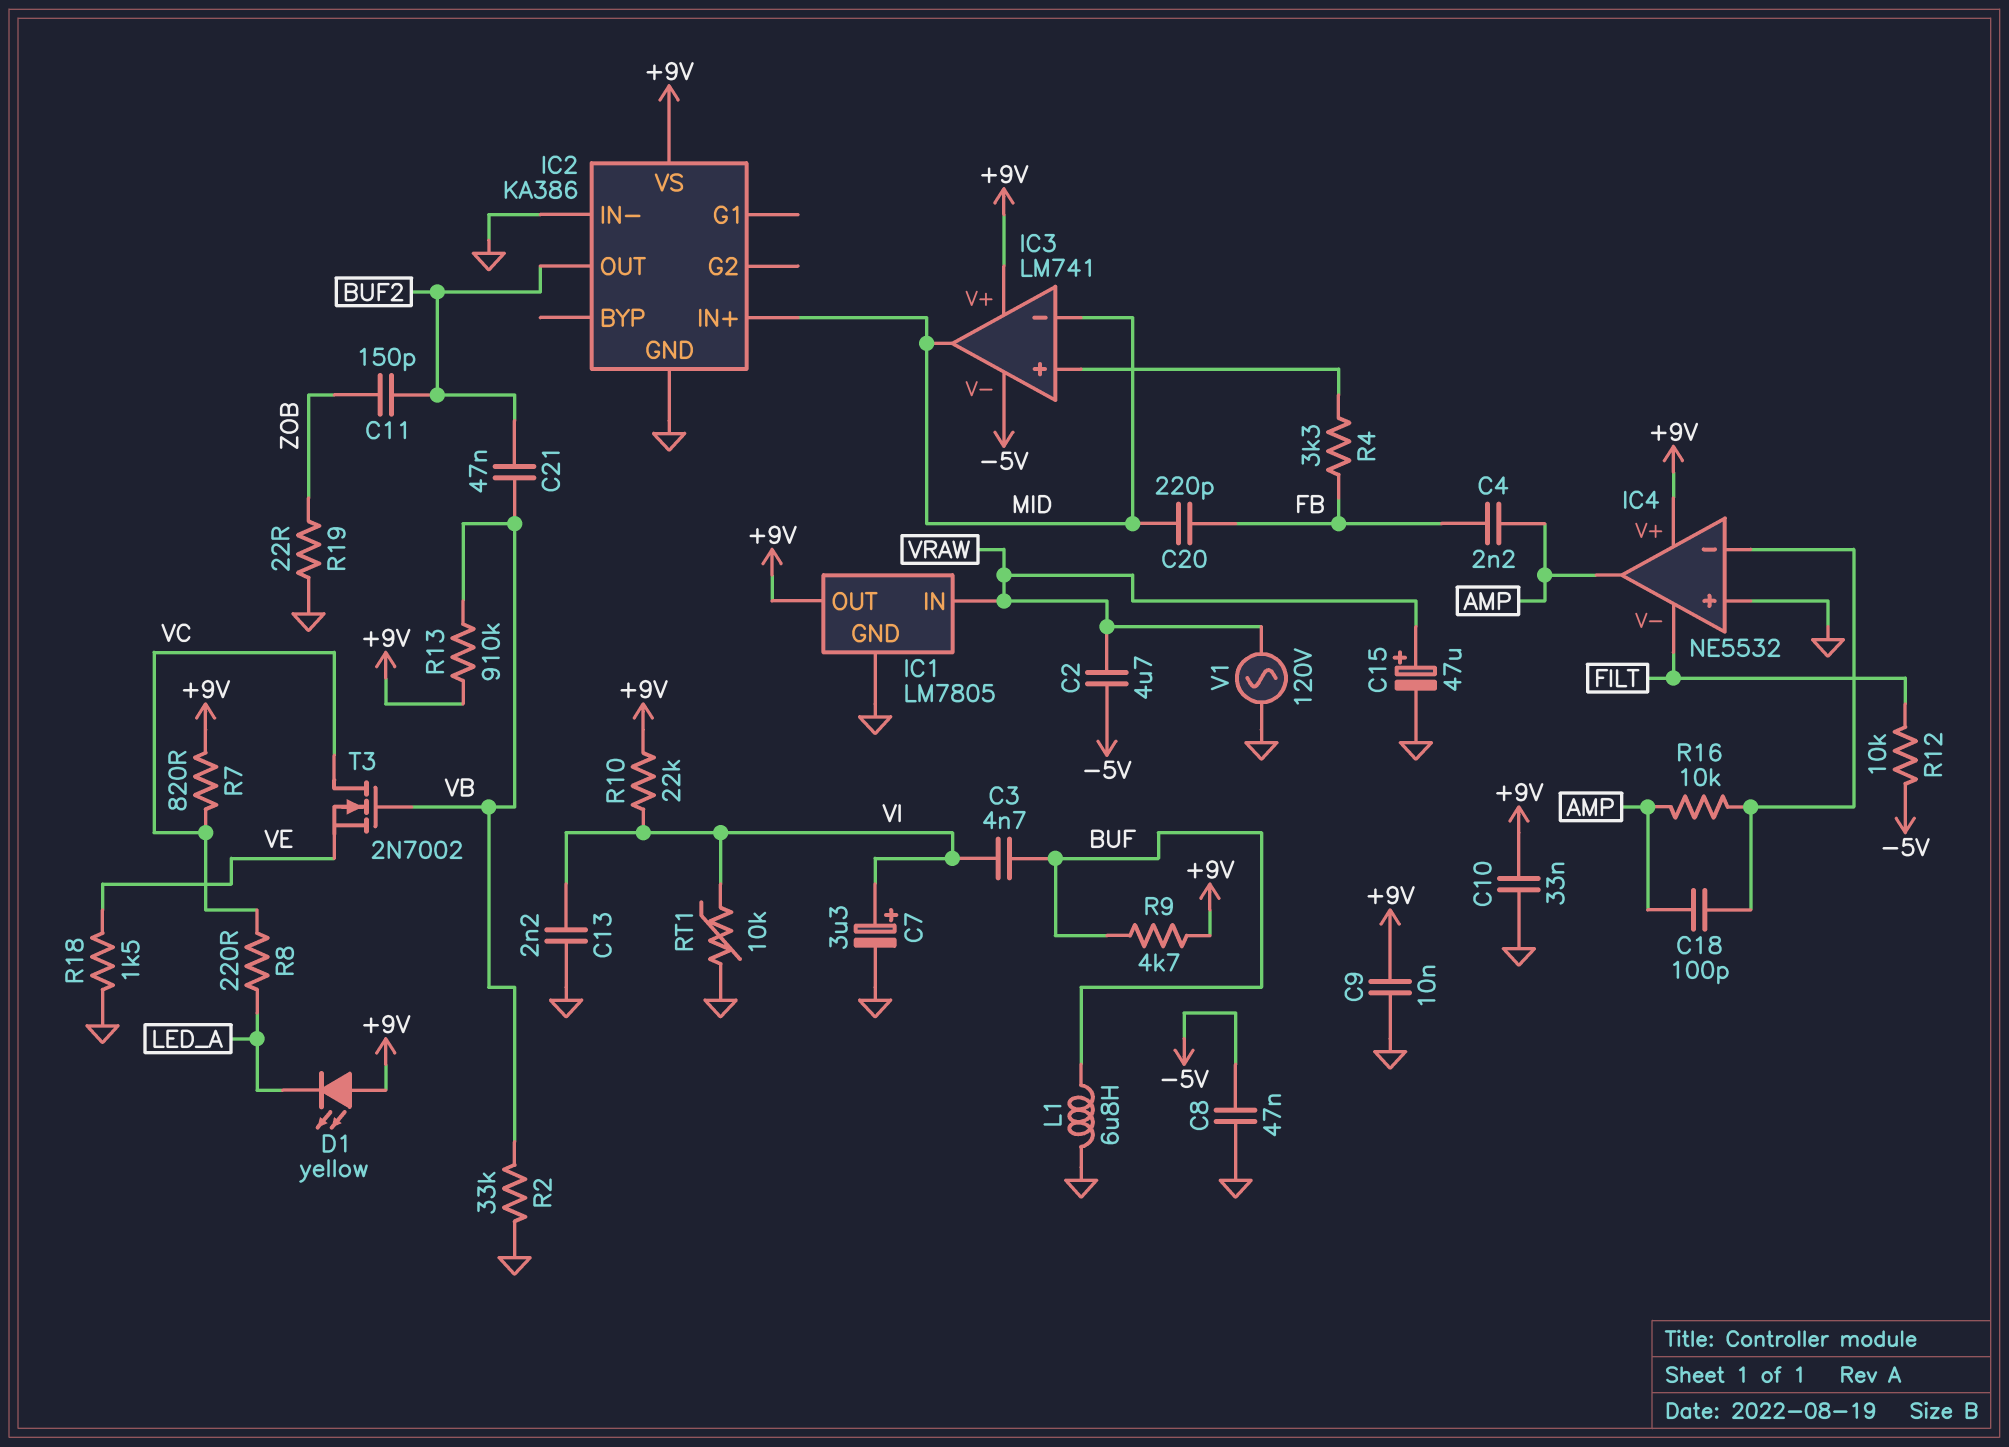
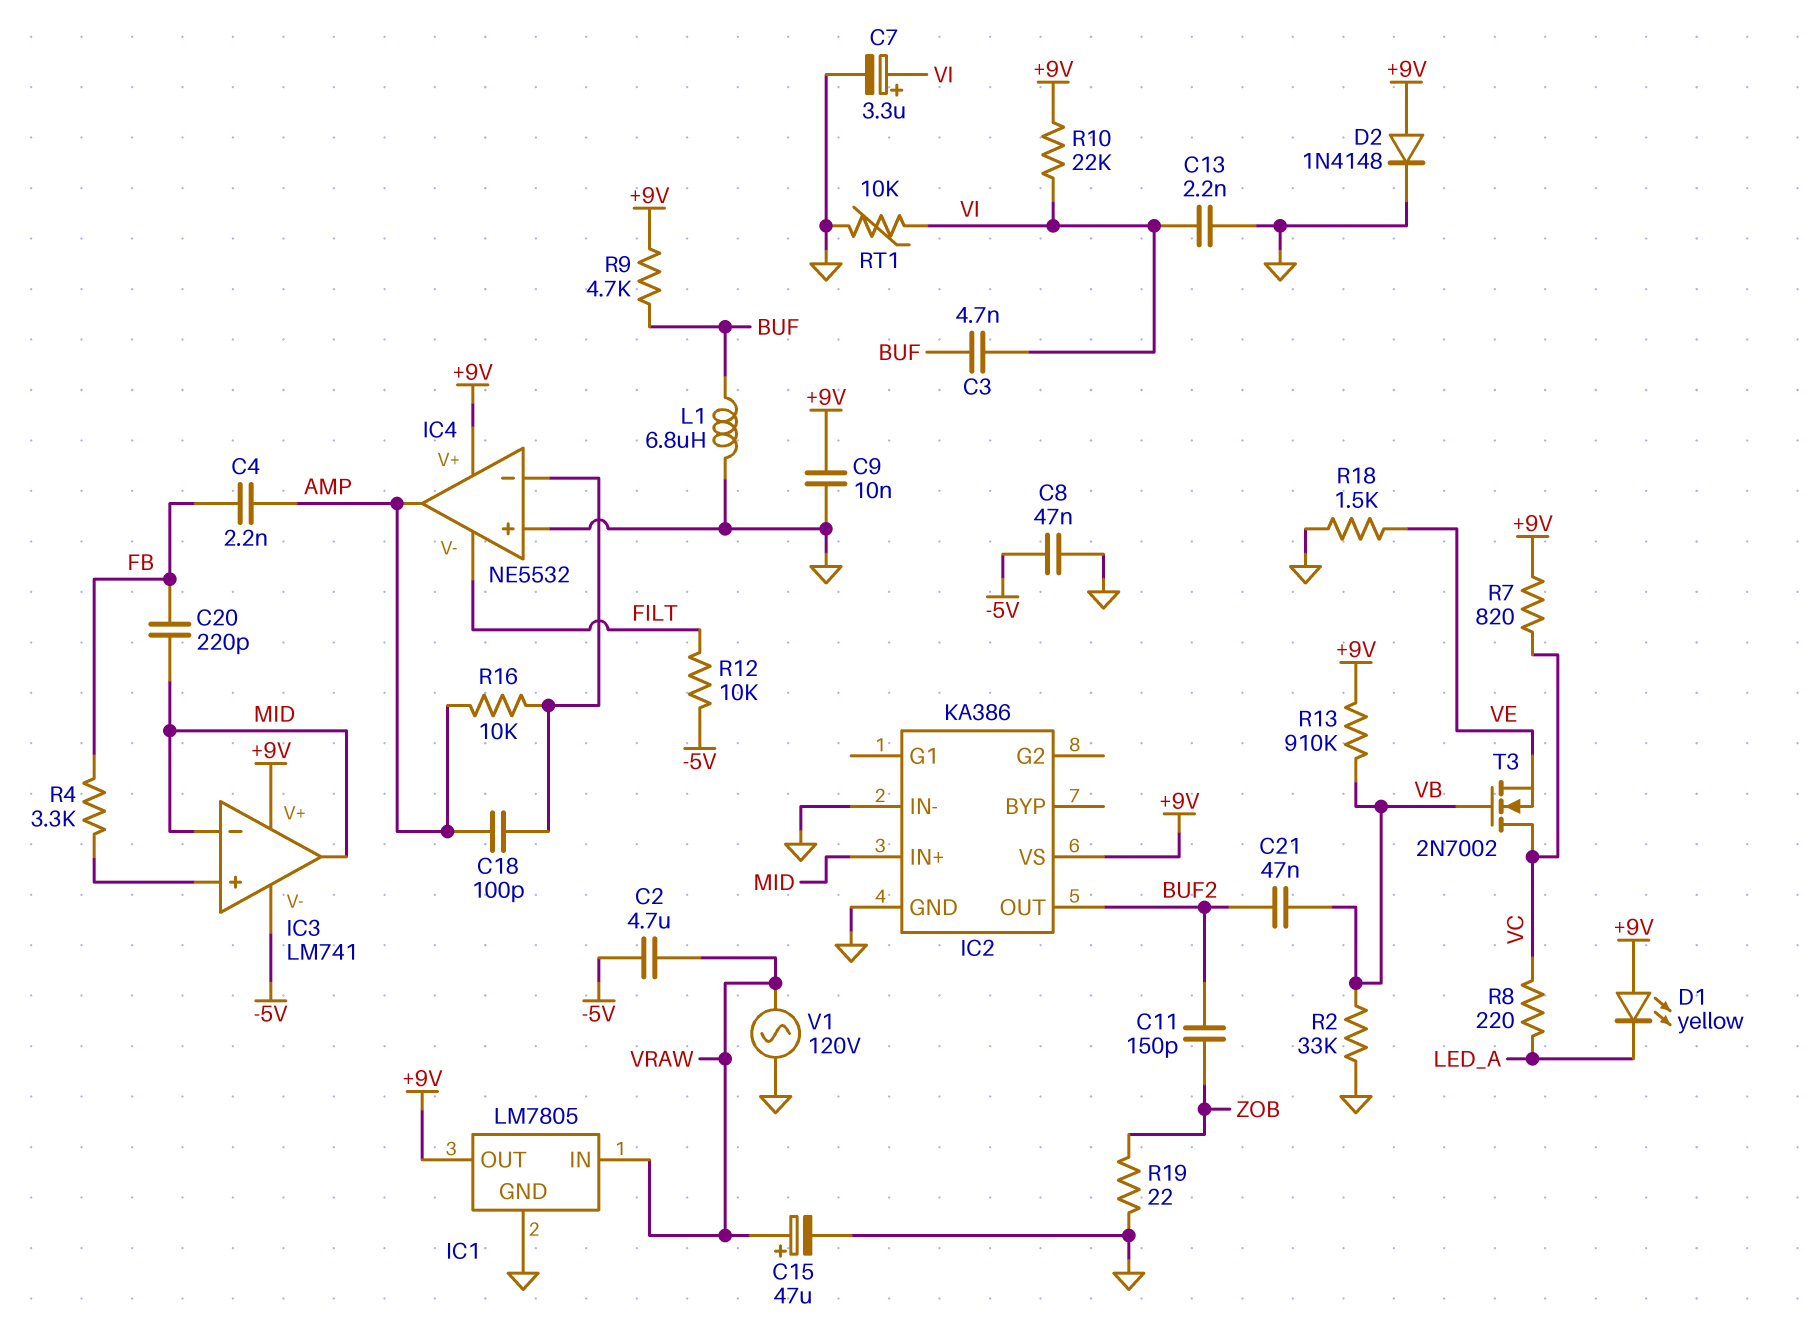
C10: 33nF (+9V, GND) -> none
D2: none -> diode 1N4148 (A +9V, K GND)

